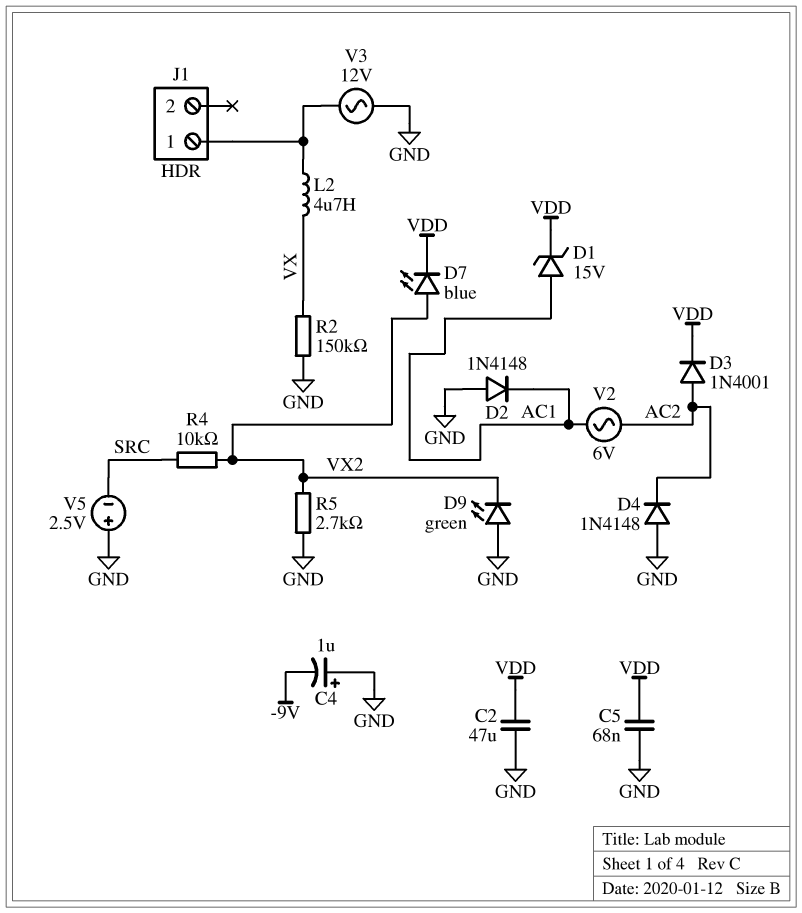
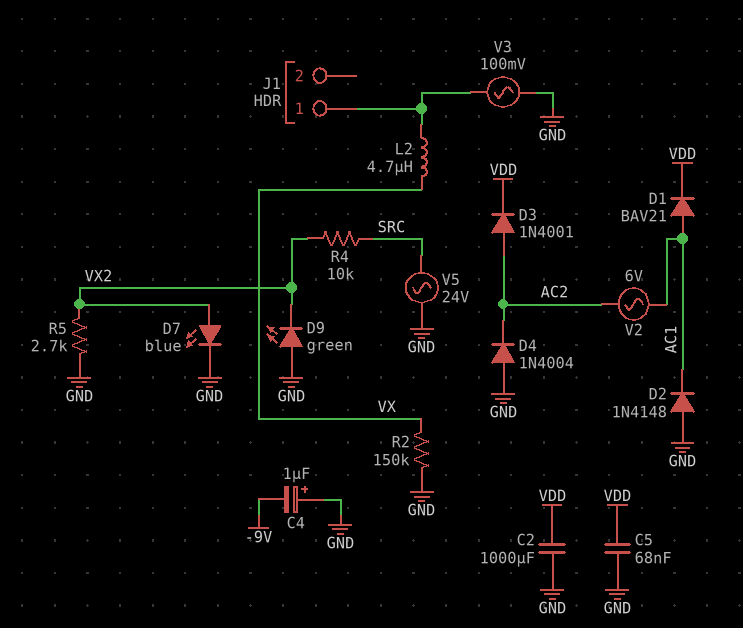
C2: 47uF (GND, VDD) -> 1000uF (GND, VDD)
D1: zener 15V (A AC1, K VDD) -> diode BAV21 (A AC1, K VDD)
D4: diode 1N4148 (A GND, K AC2) -> diode 1N4004 (A GND, K AC2)
D7: LED blue (A VX2, K VDD) -> LED blue (A VX2, K GND)
V3: AC 12V (GND, J1/1) -> AC 100mV (GND, J1/1)
V5: 2.5V (plus GND, minus SRC) -> AC 24V (GND, SRC)

